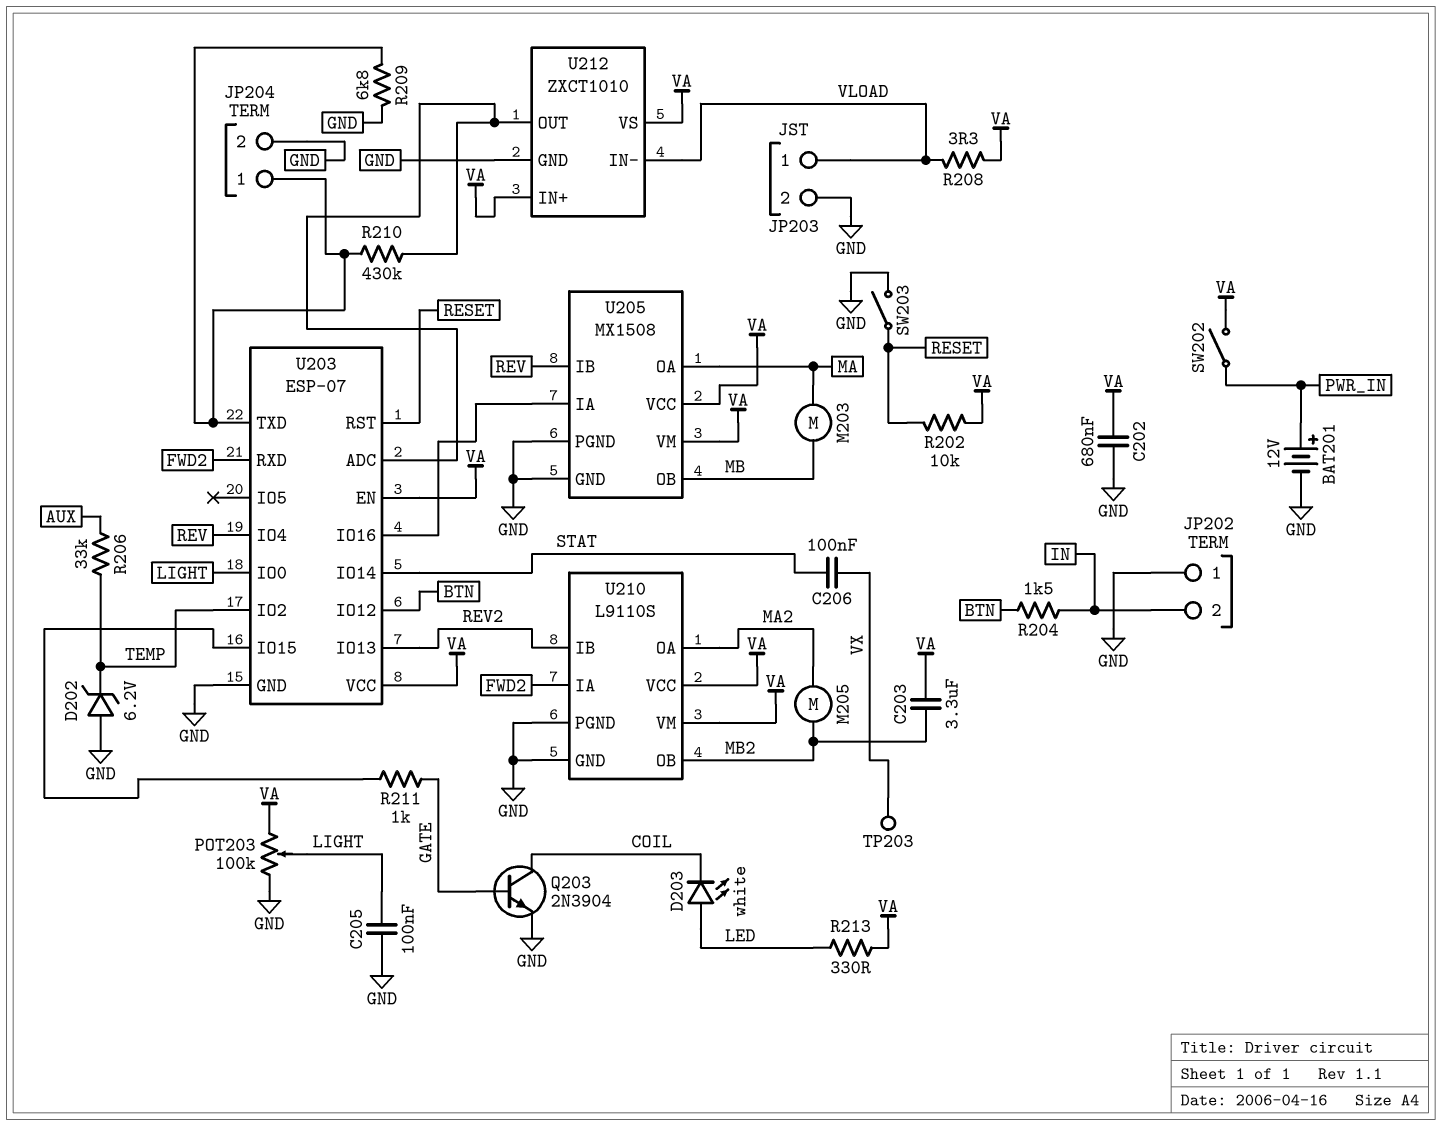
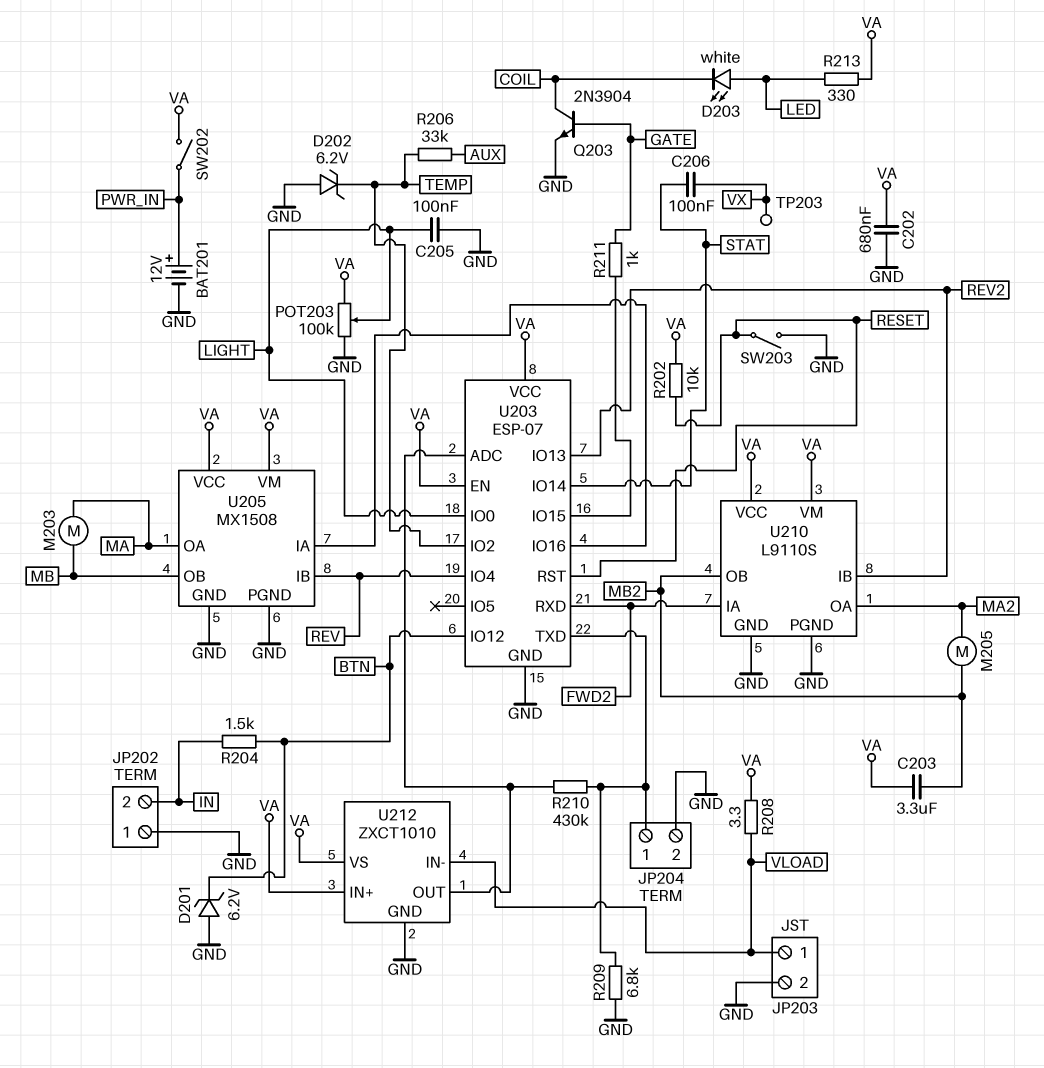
D201: none -> zener 6.2V (A GND, K BTN)

